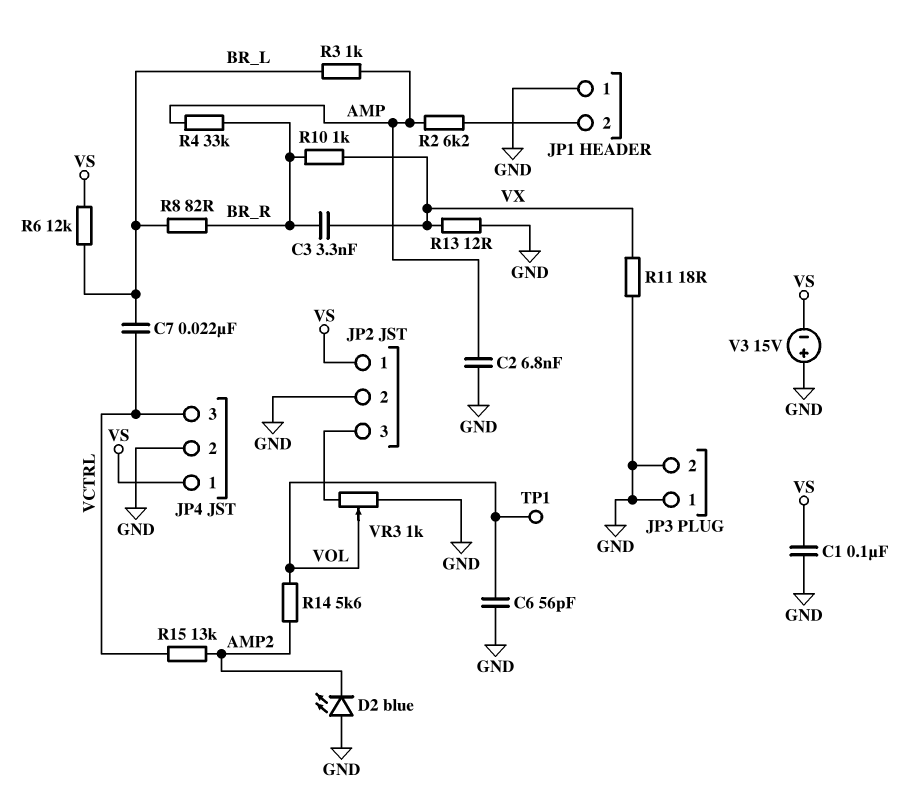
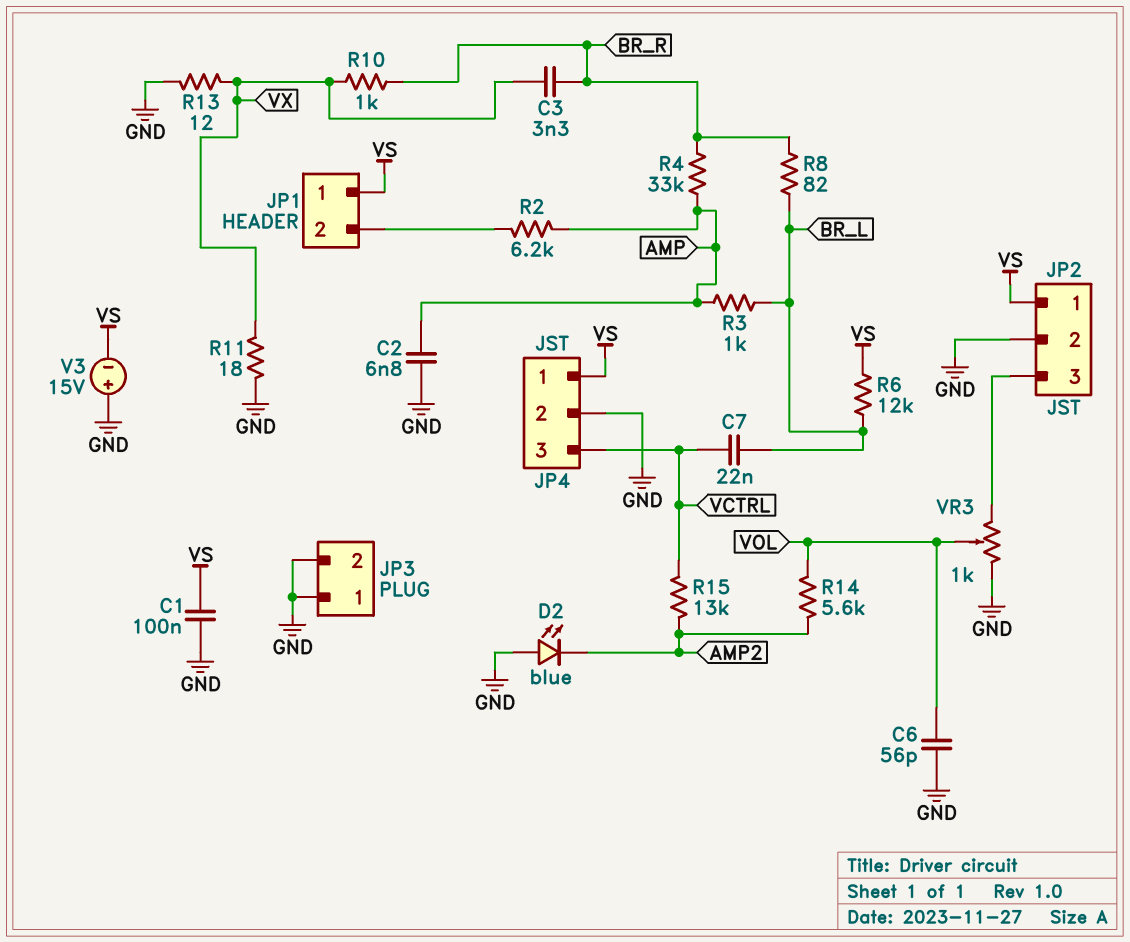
JP1 pin 1: GND -> VS
TP1: test point (VOL) -> none

